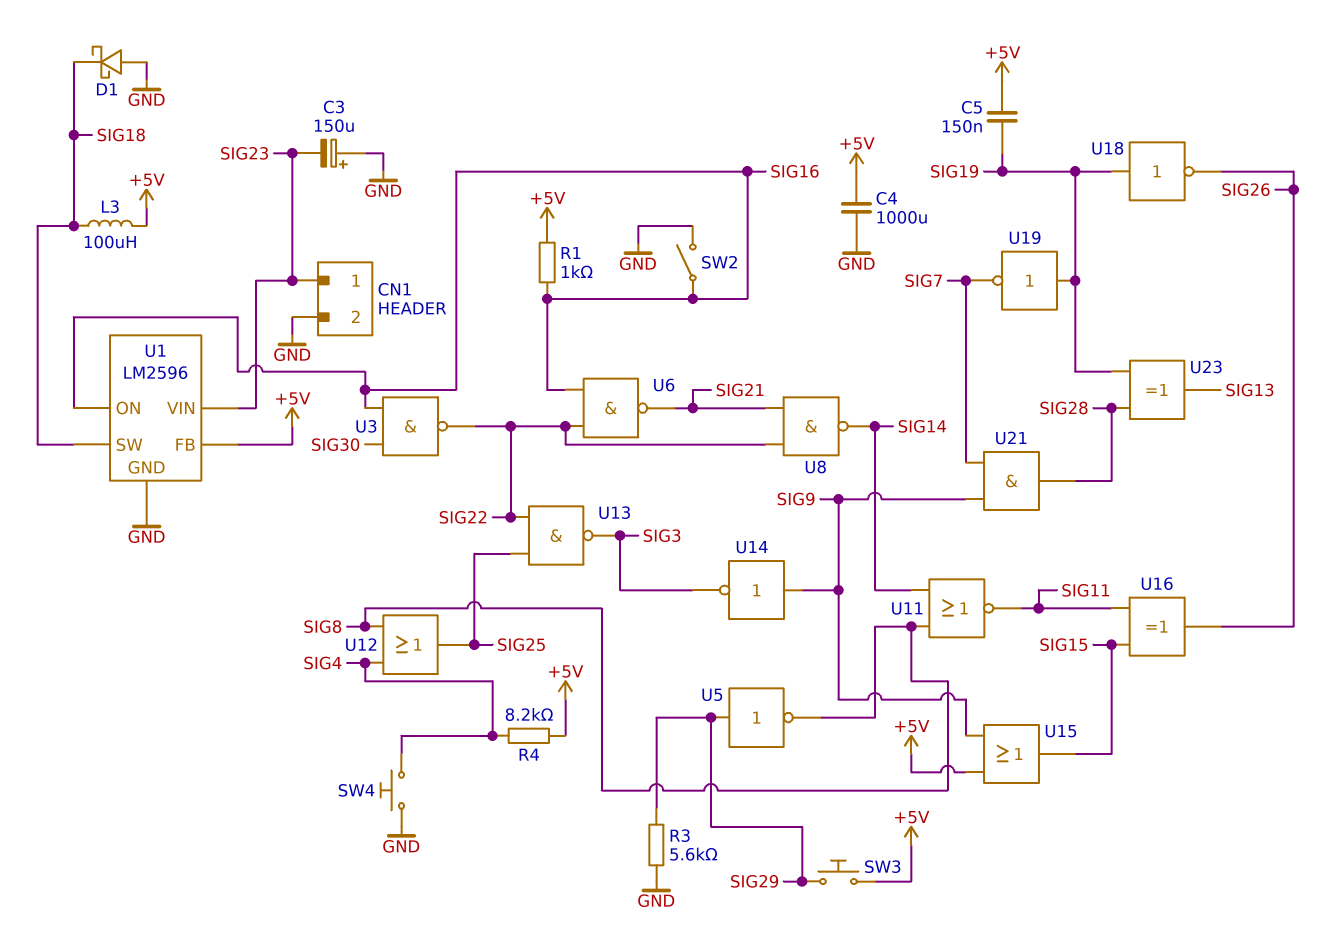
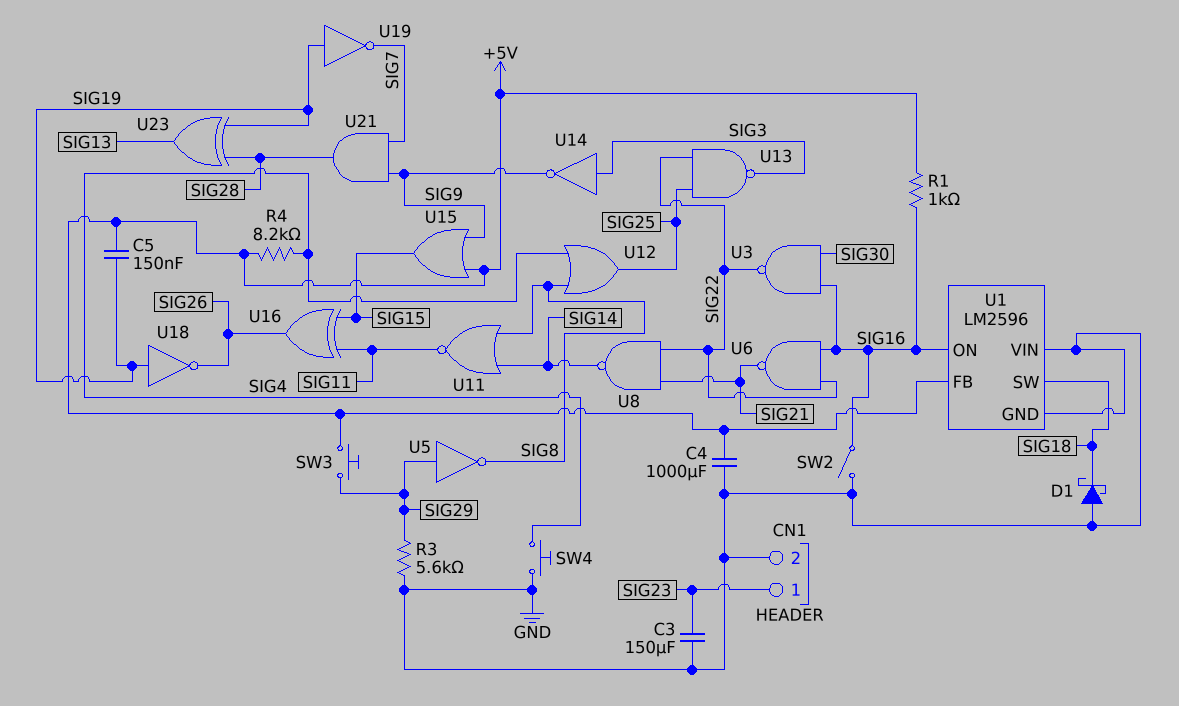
C3: 150uF (plus GND, minus SIG23) -> 150uF (GND, SIG23)
L3: 100uH (+5V, SIG18) -> none
U1 pin VIN: SIG23 -> GND
U14: NOT (in SIG9, out SIG3) -> NOT (in SIG3, out SIG9)

